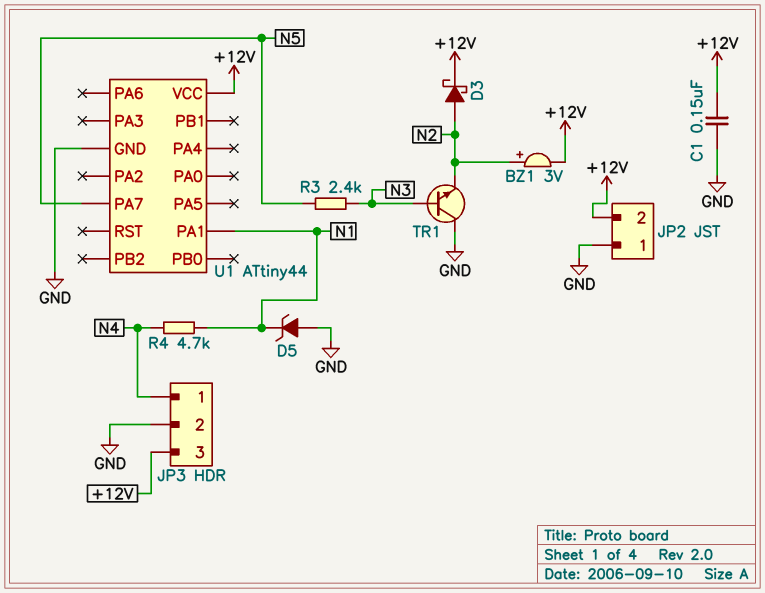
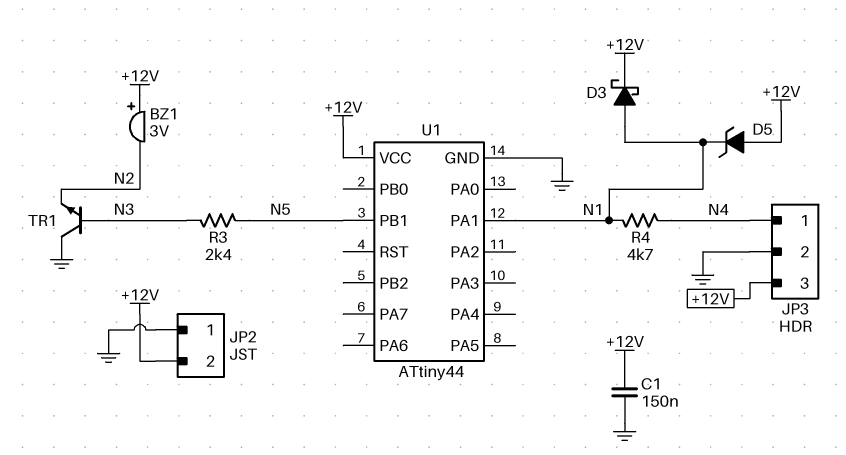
BZ1: buzzer 3V (plus N2, minus +12V) -> buzzer 3V (plus +12V, minus N2)
D3: schottky (A N2, K +12V) -> schottky (A N1, K +12V)
D5: zener (A GND, K N1) -> zener (A +12V, K N1)
U1 pin PA7: N5 -> none
U1 pin PB1: none -> N5

